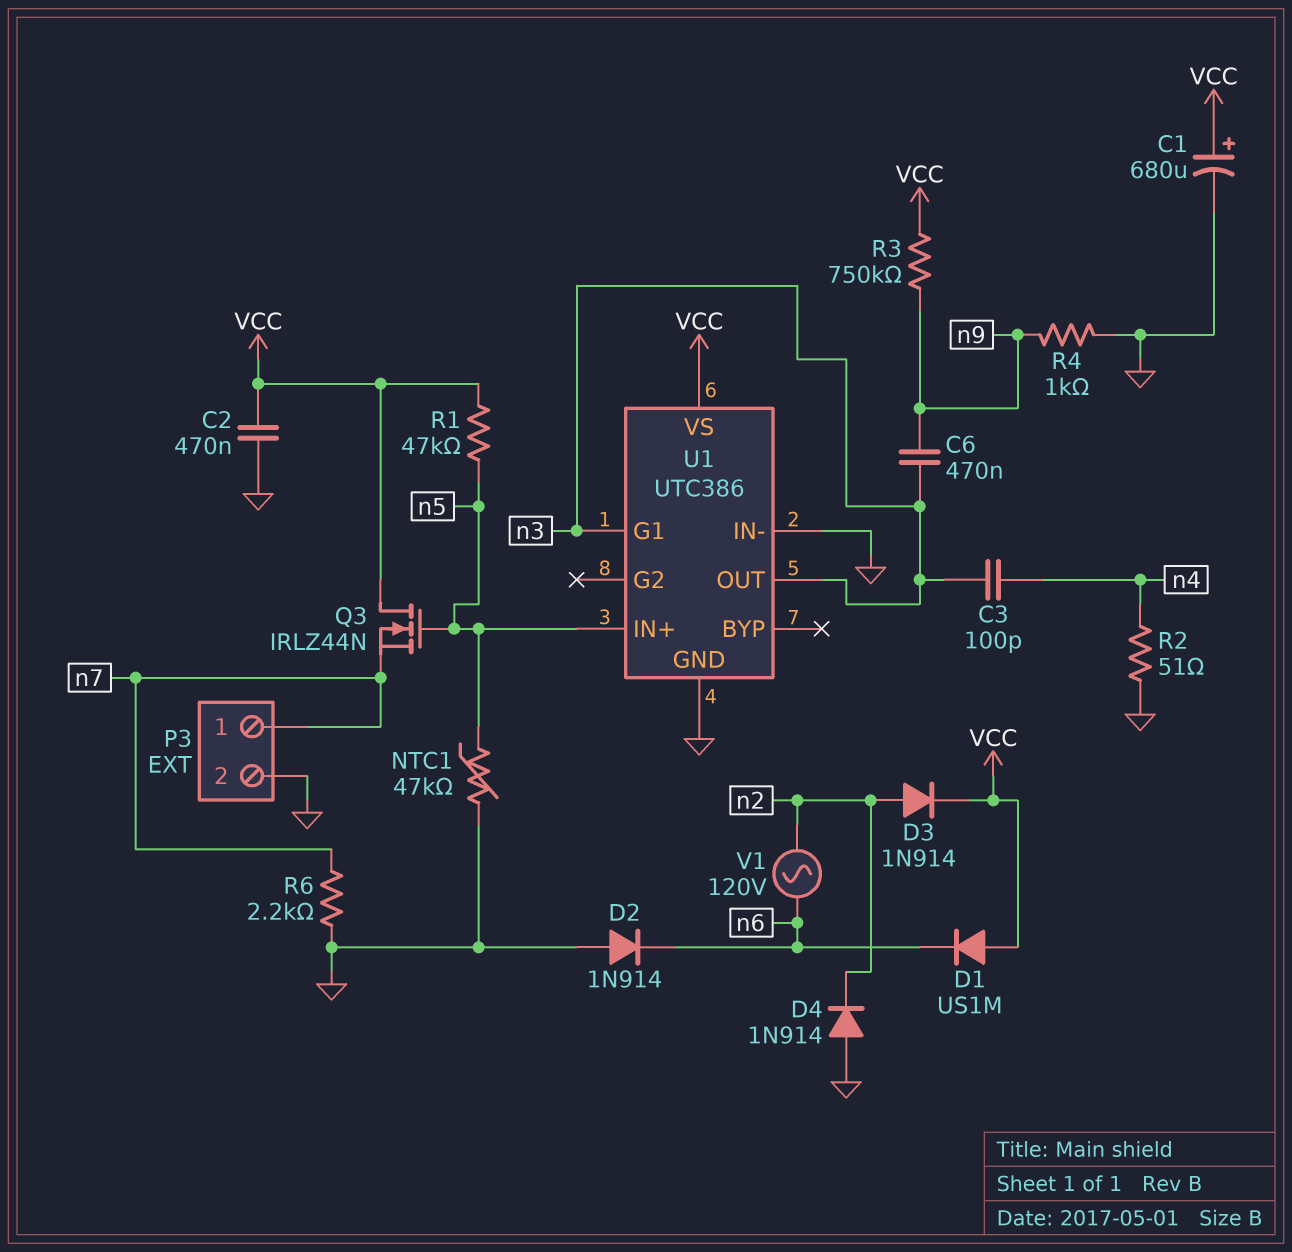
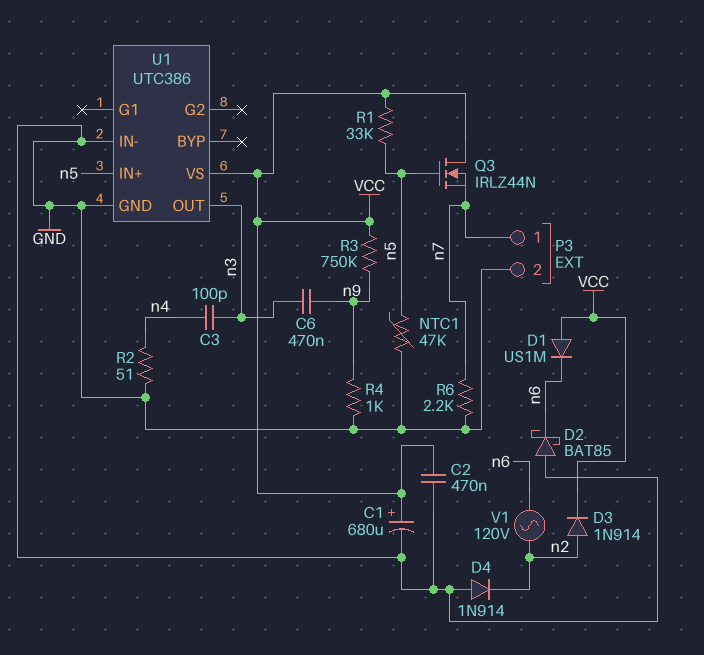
D2: diode 1N914 (A GND, K n6) -> schottky BAT85 (A GND, K n6)
R1: 47k (VCC, n5) -> 33k (VCC, n5)
U1 pin G1: n3 -> none

